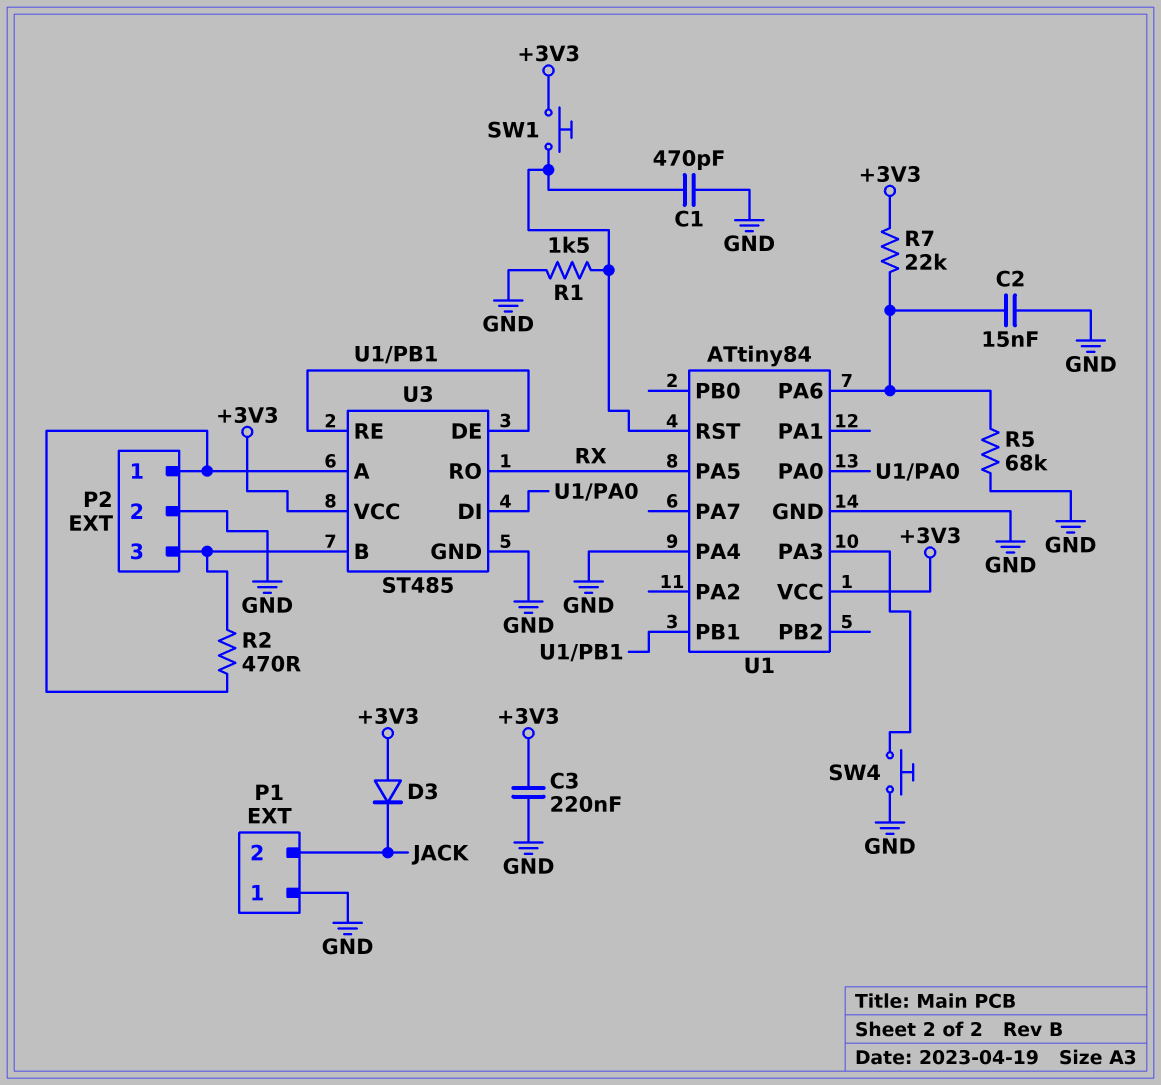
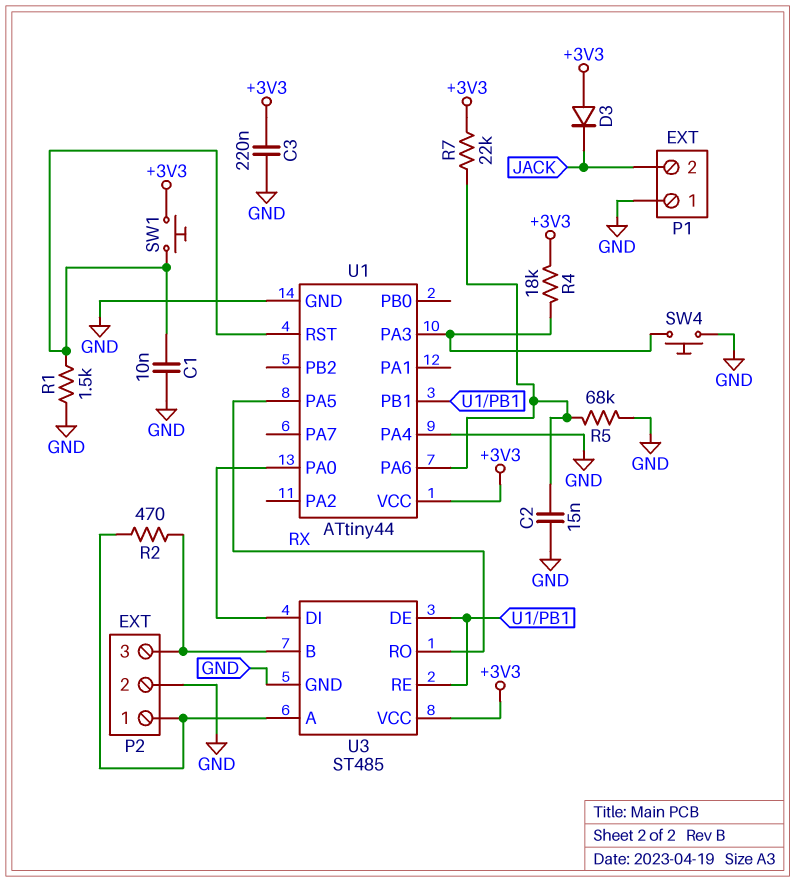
C1: 470pF (GND, U1/RST) -> 10nF (GND, U1/RST)
R4: none -> 18k (+3V3, U1/PA3)
U1: ATtiny84 -> ATtiny44

